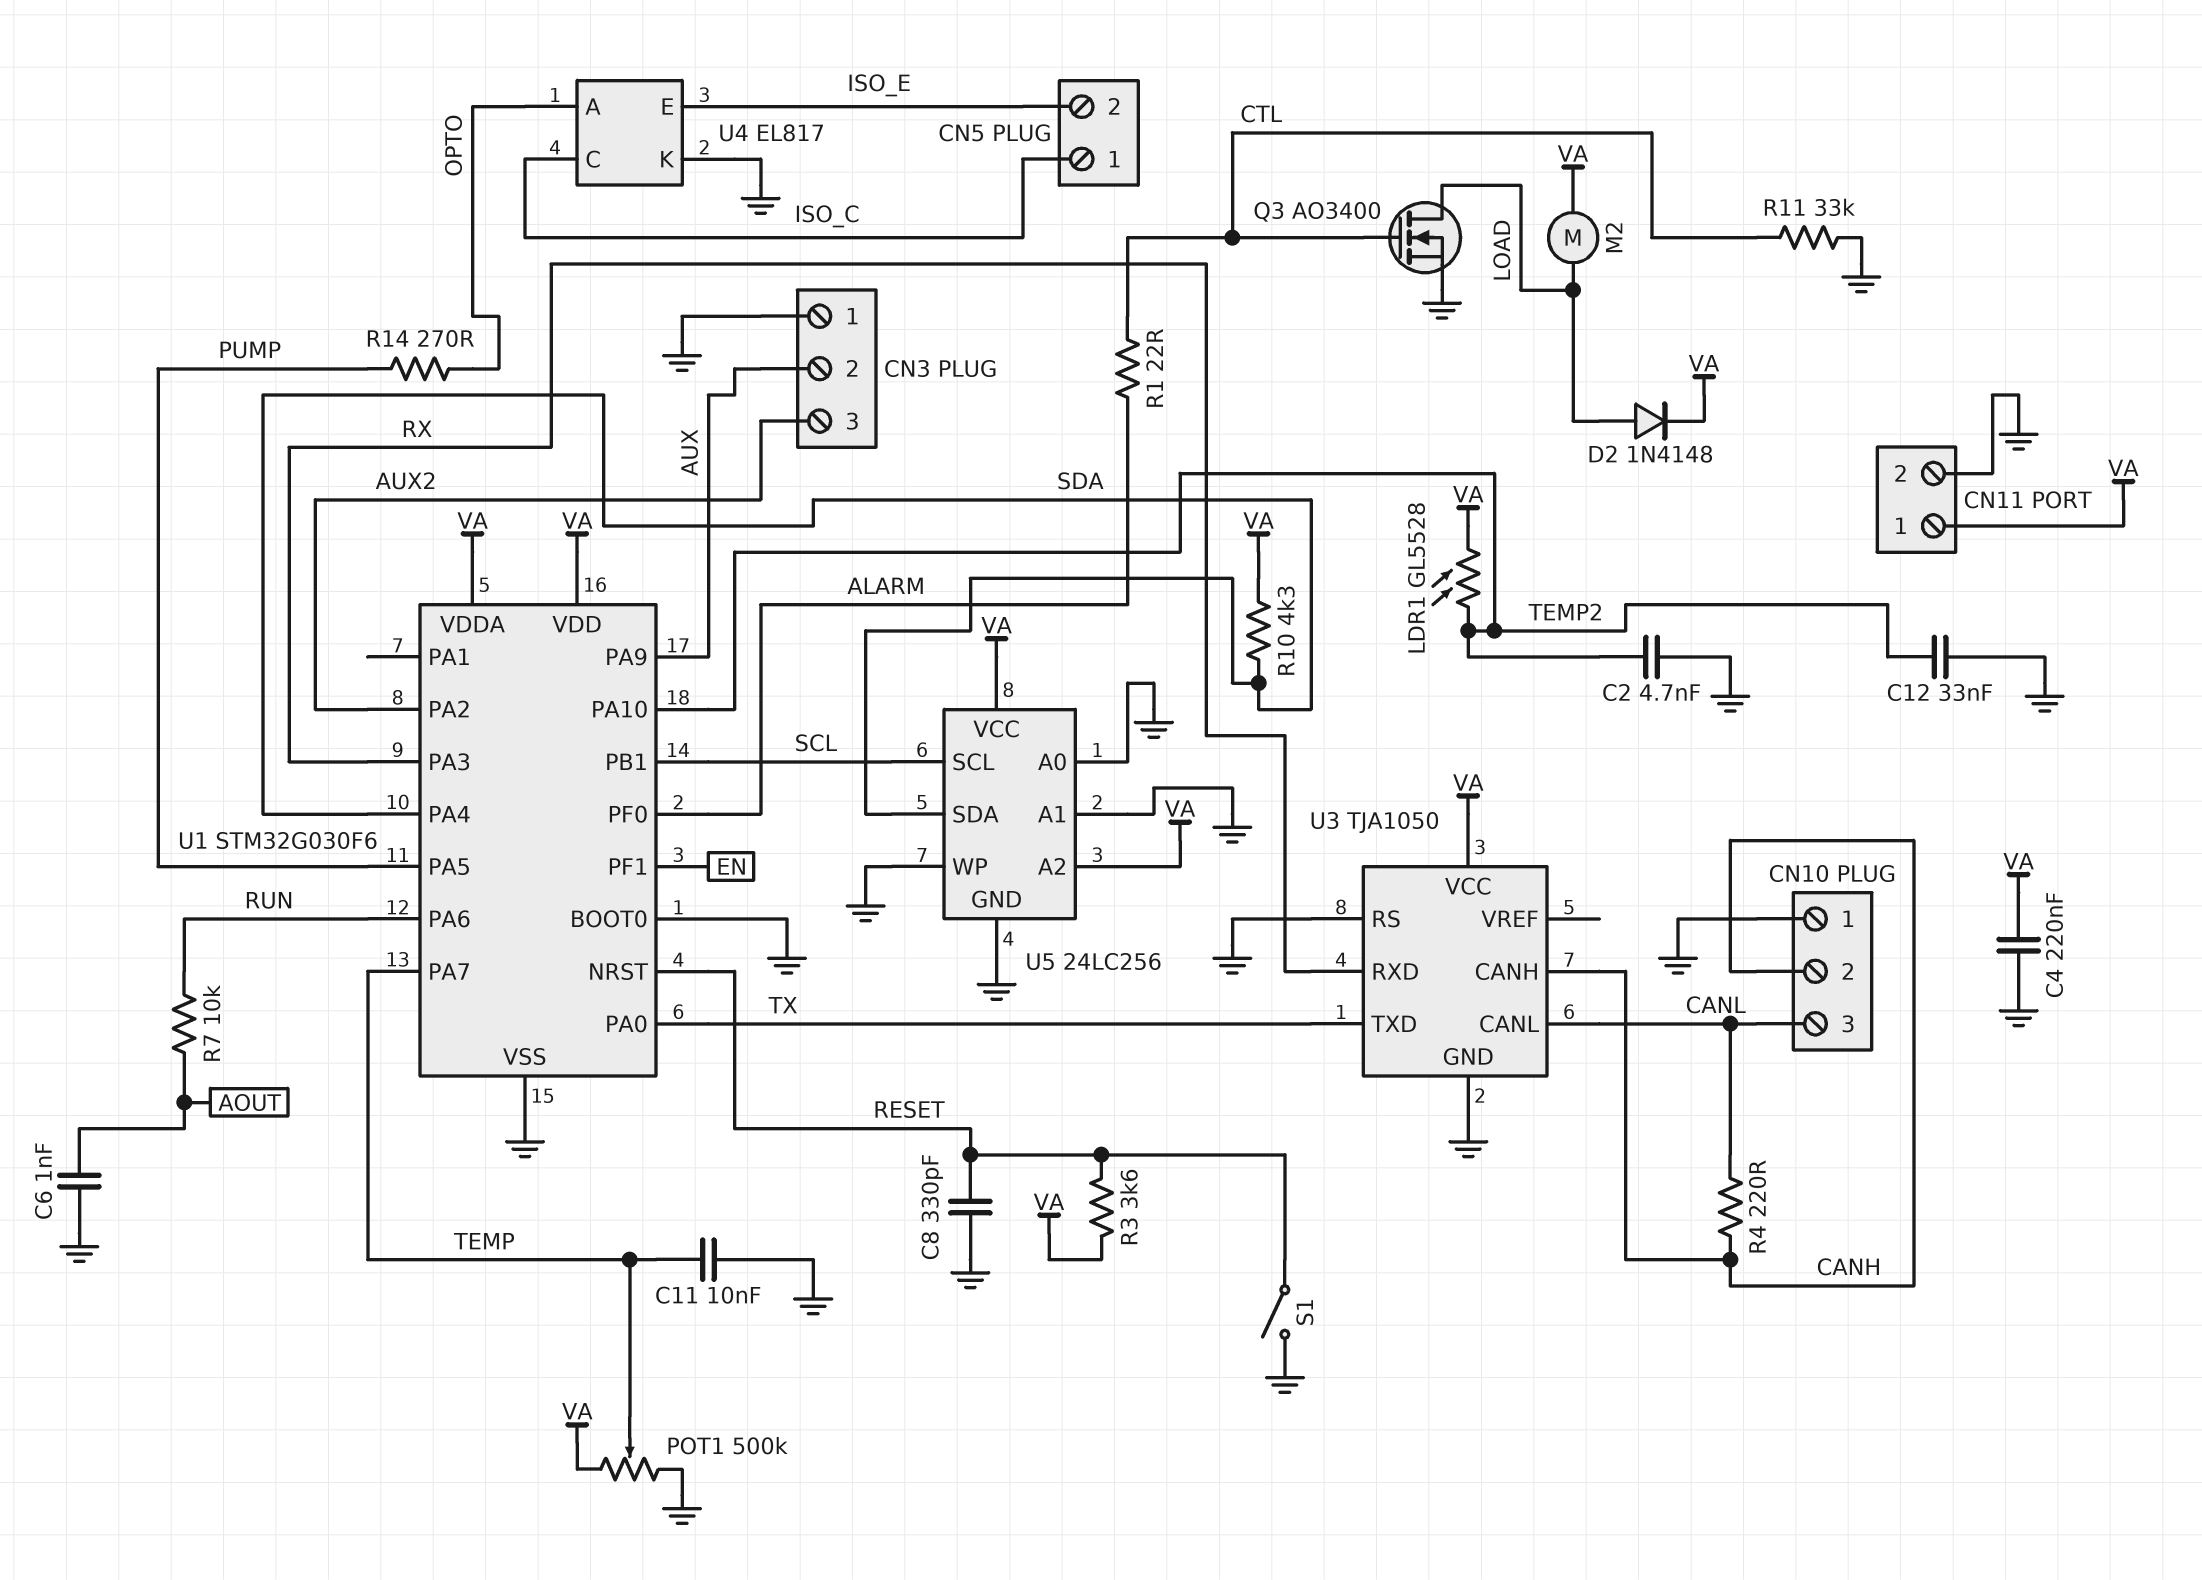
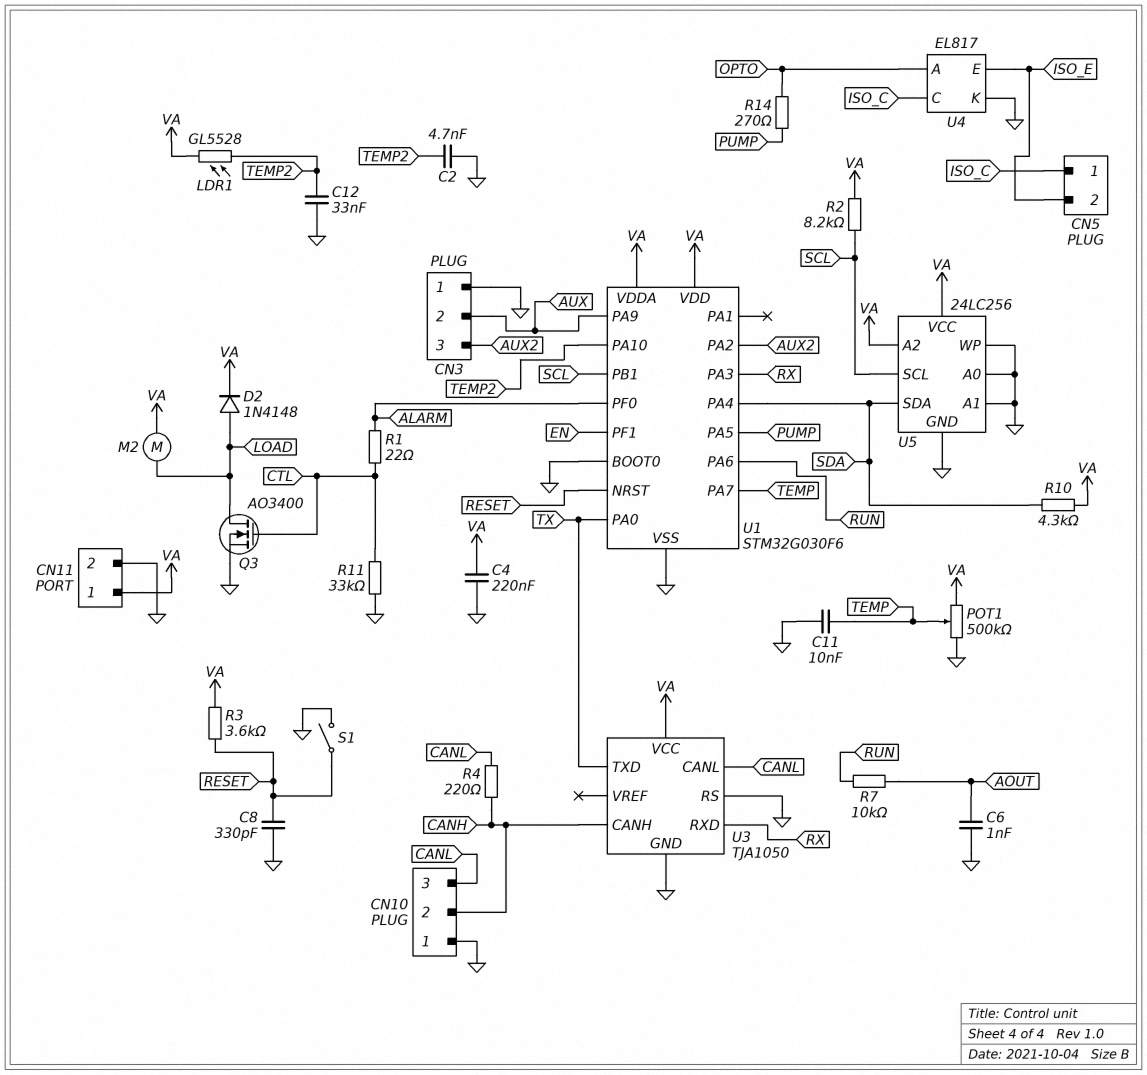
R2: none -> 8.2k (SCL, VA)

